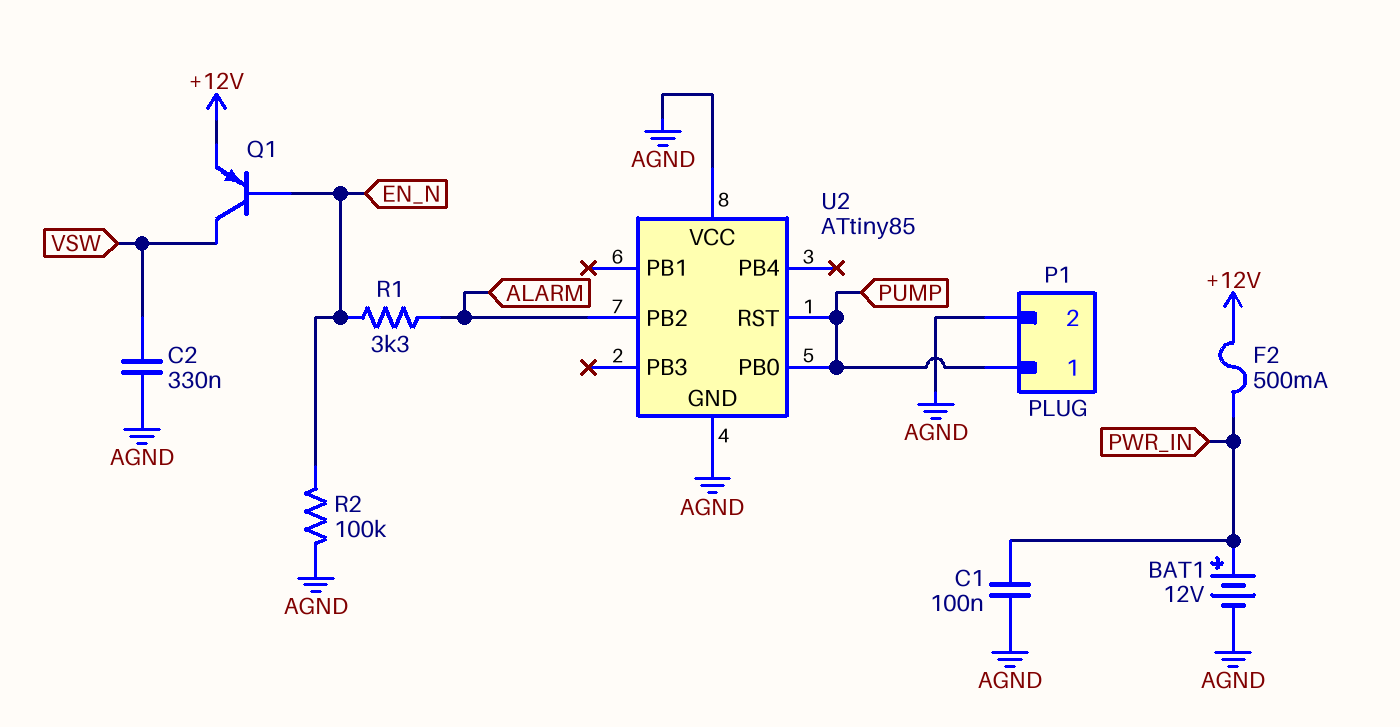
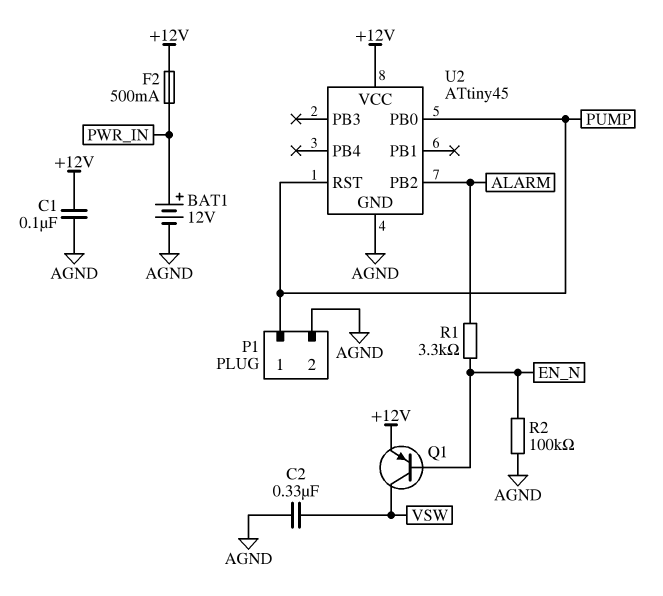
C1: 100nF (AGND, PWR_IN) -> 100nF (+12V, AGND)
U2: ATtiny85 -> ATtiny45
U2 pin VCC: AGND -> +12V

